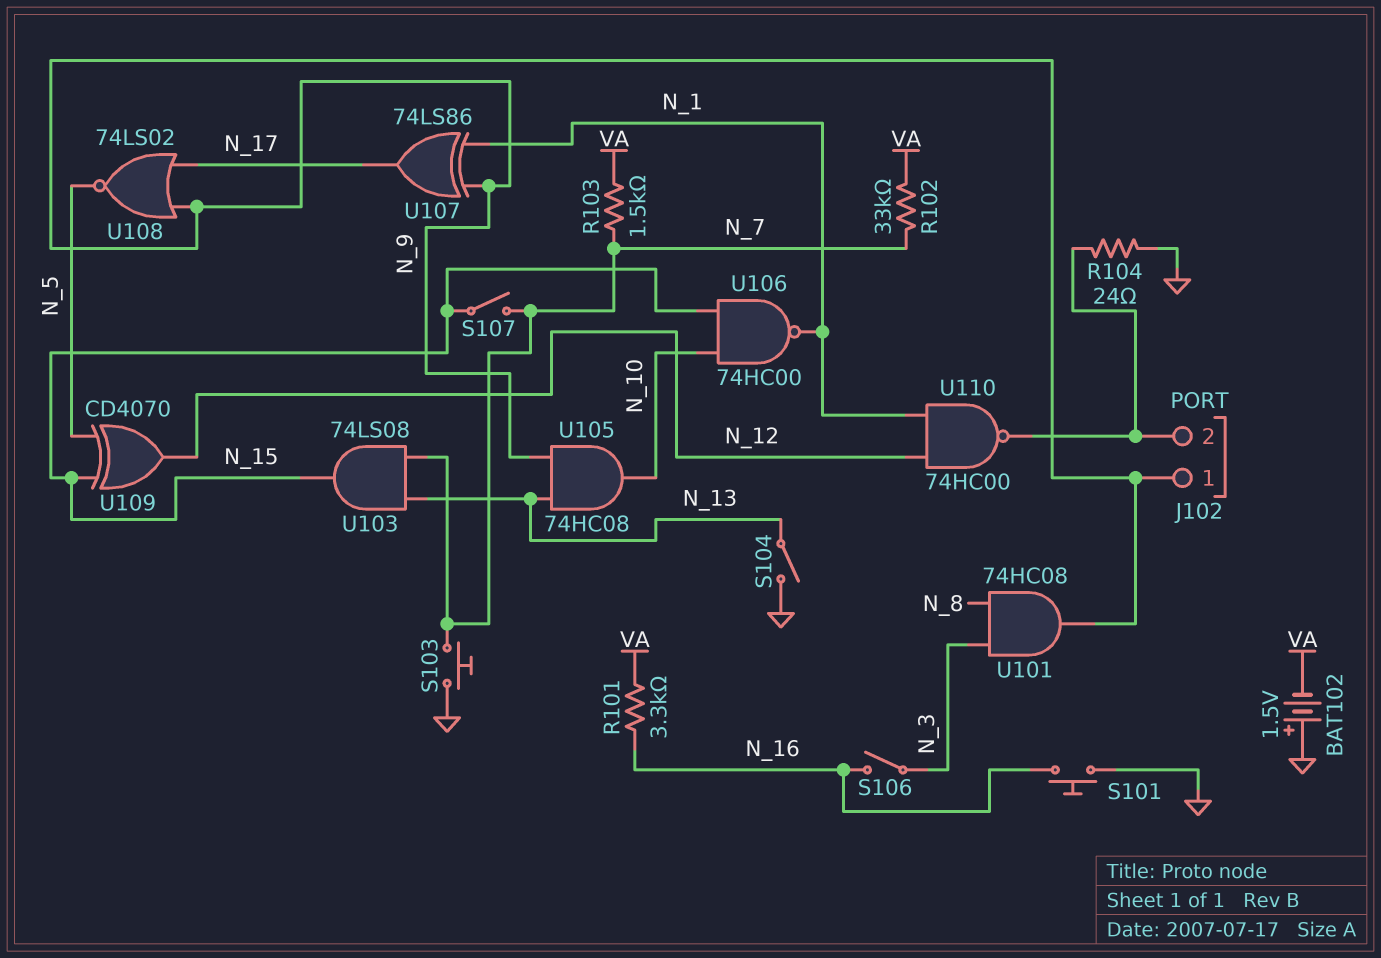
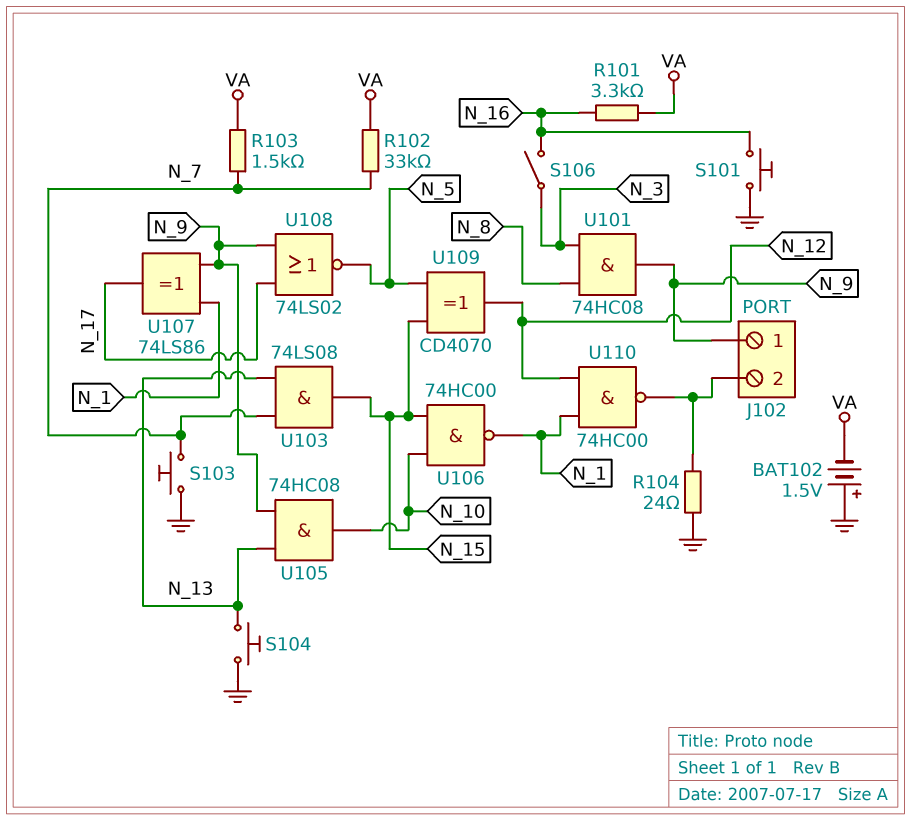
S104: switch (GND, N_13) -> button (GND, N_13)
S107: switch (N_7, N_15) -> none

